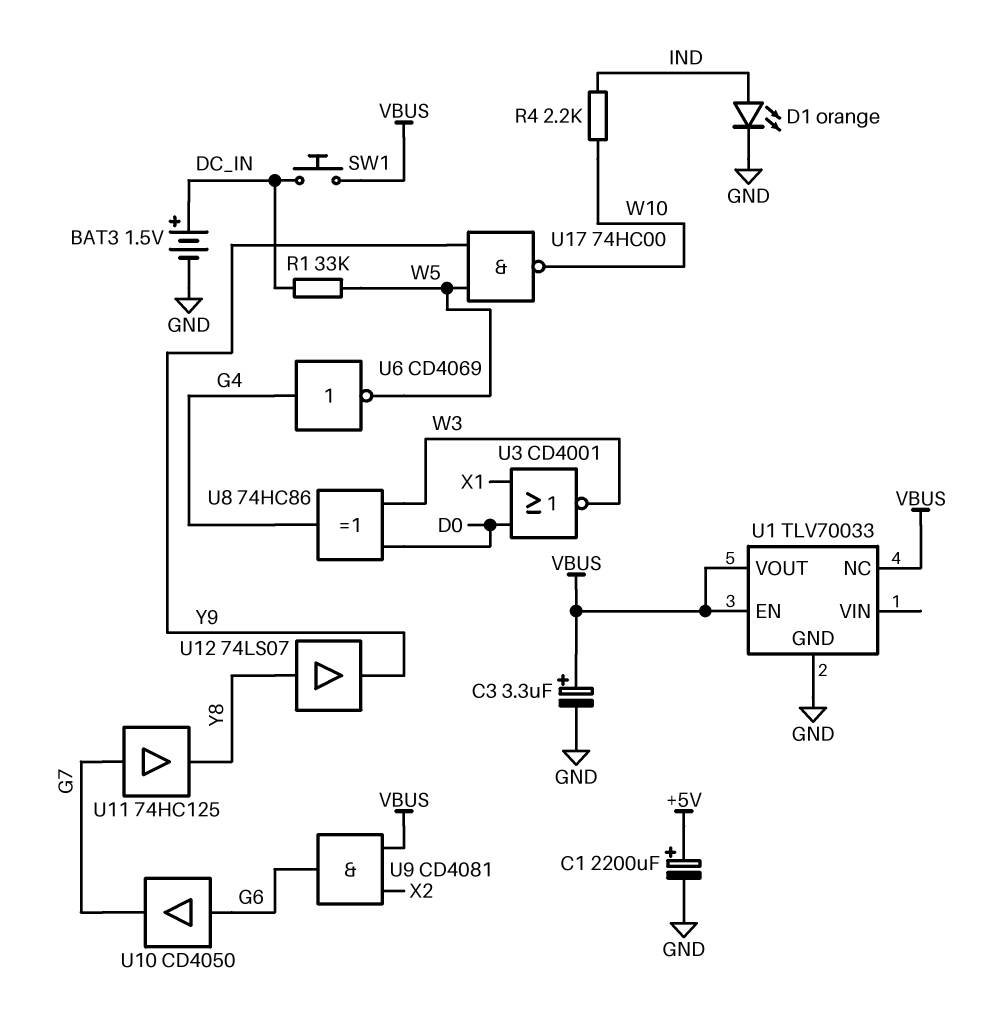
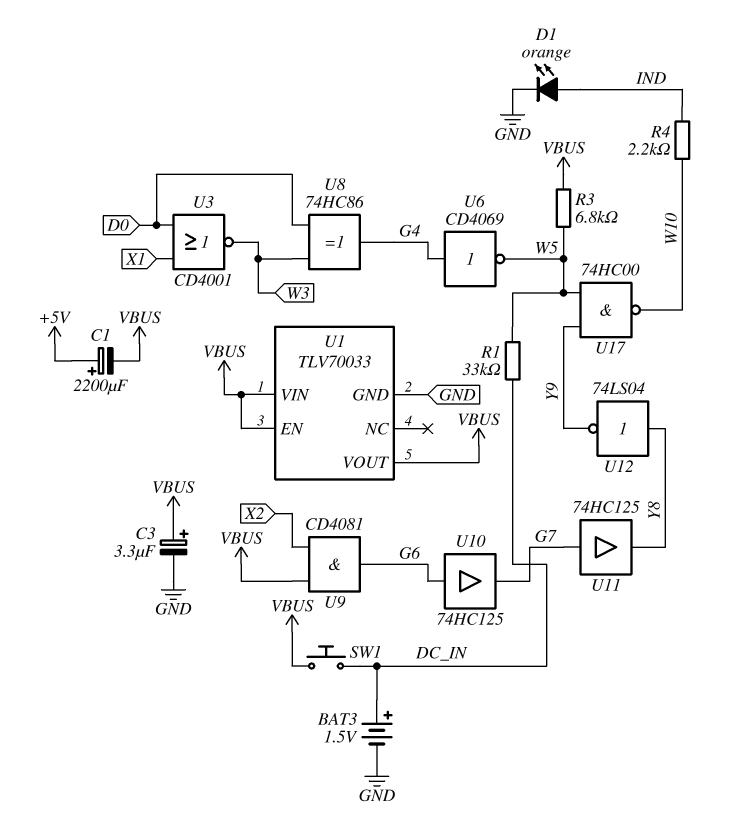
C1: 2200uF (plus +5V, minus GND) -> 2200uF (plus +5V, minus VBUS)
R3: none -> 6.8k (VBUS, W5)
U1 pin NC: VBUS -> none
U1 pin VIN: none -> VBUS
U10: buffer CD4050 (in G6, out G7) -> buffer 74HC125 (in G6, out G7)
U12: buffer 74LS07 (in Y8, out Y9) -> NOT 74LS04 (in Y8, out Y9)

